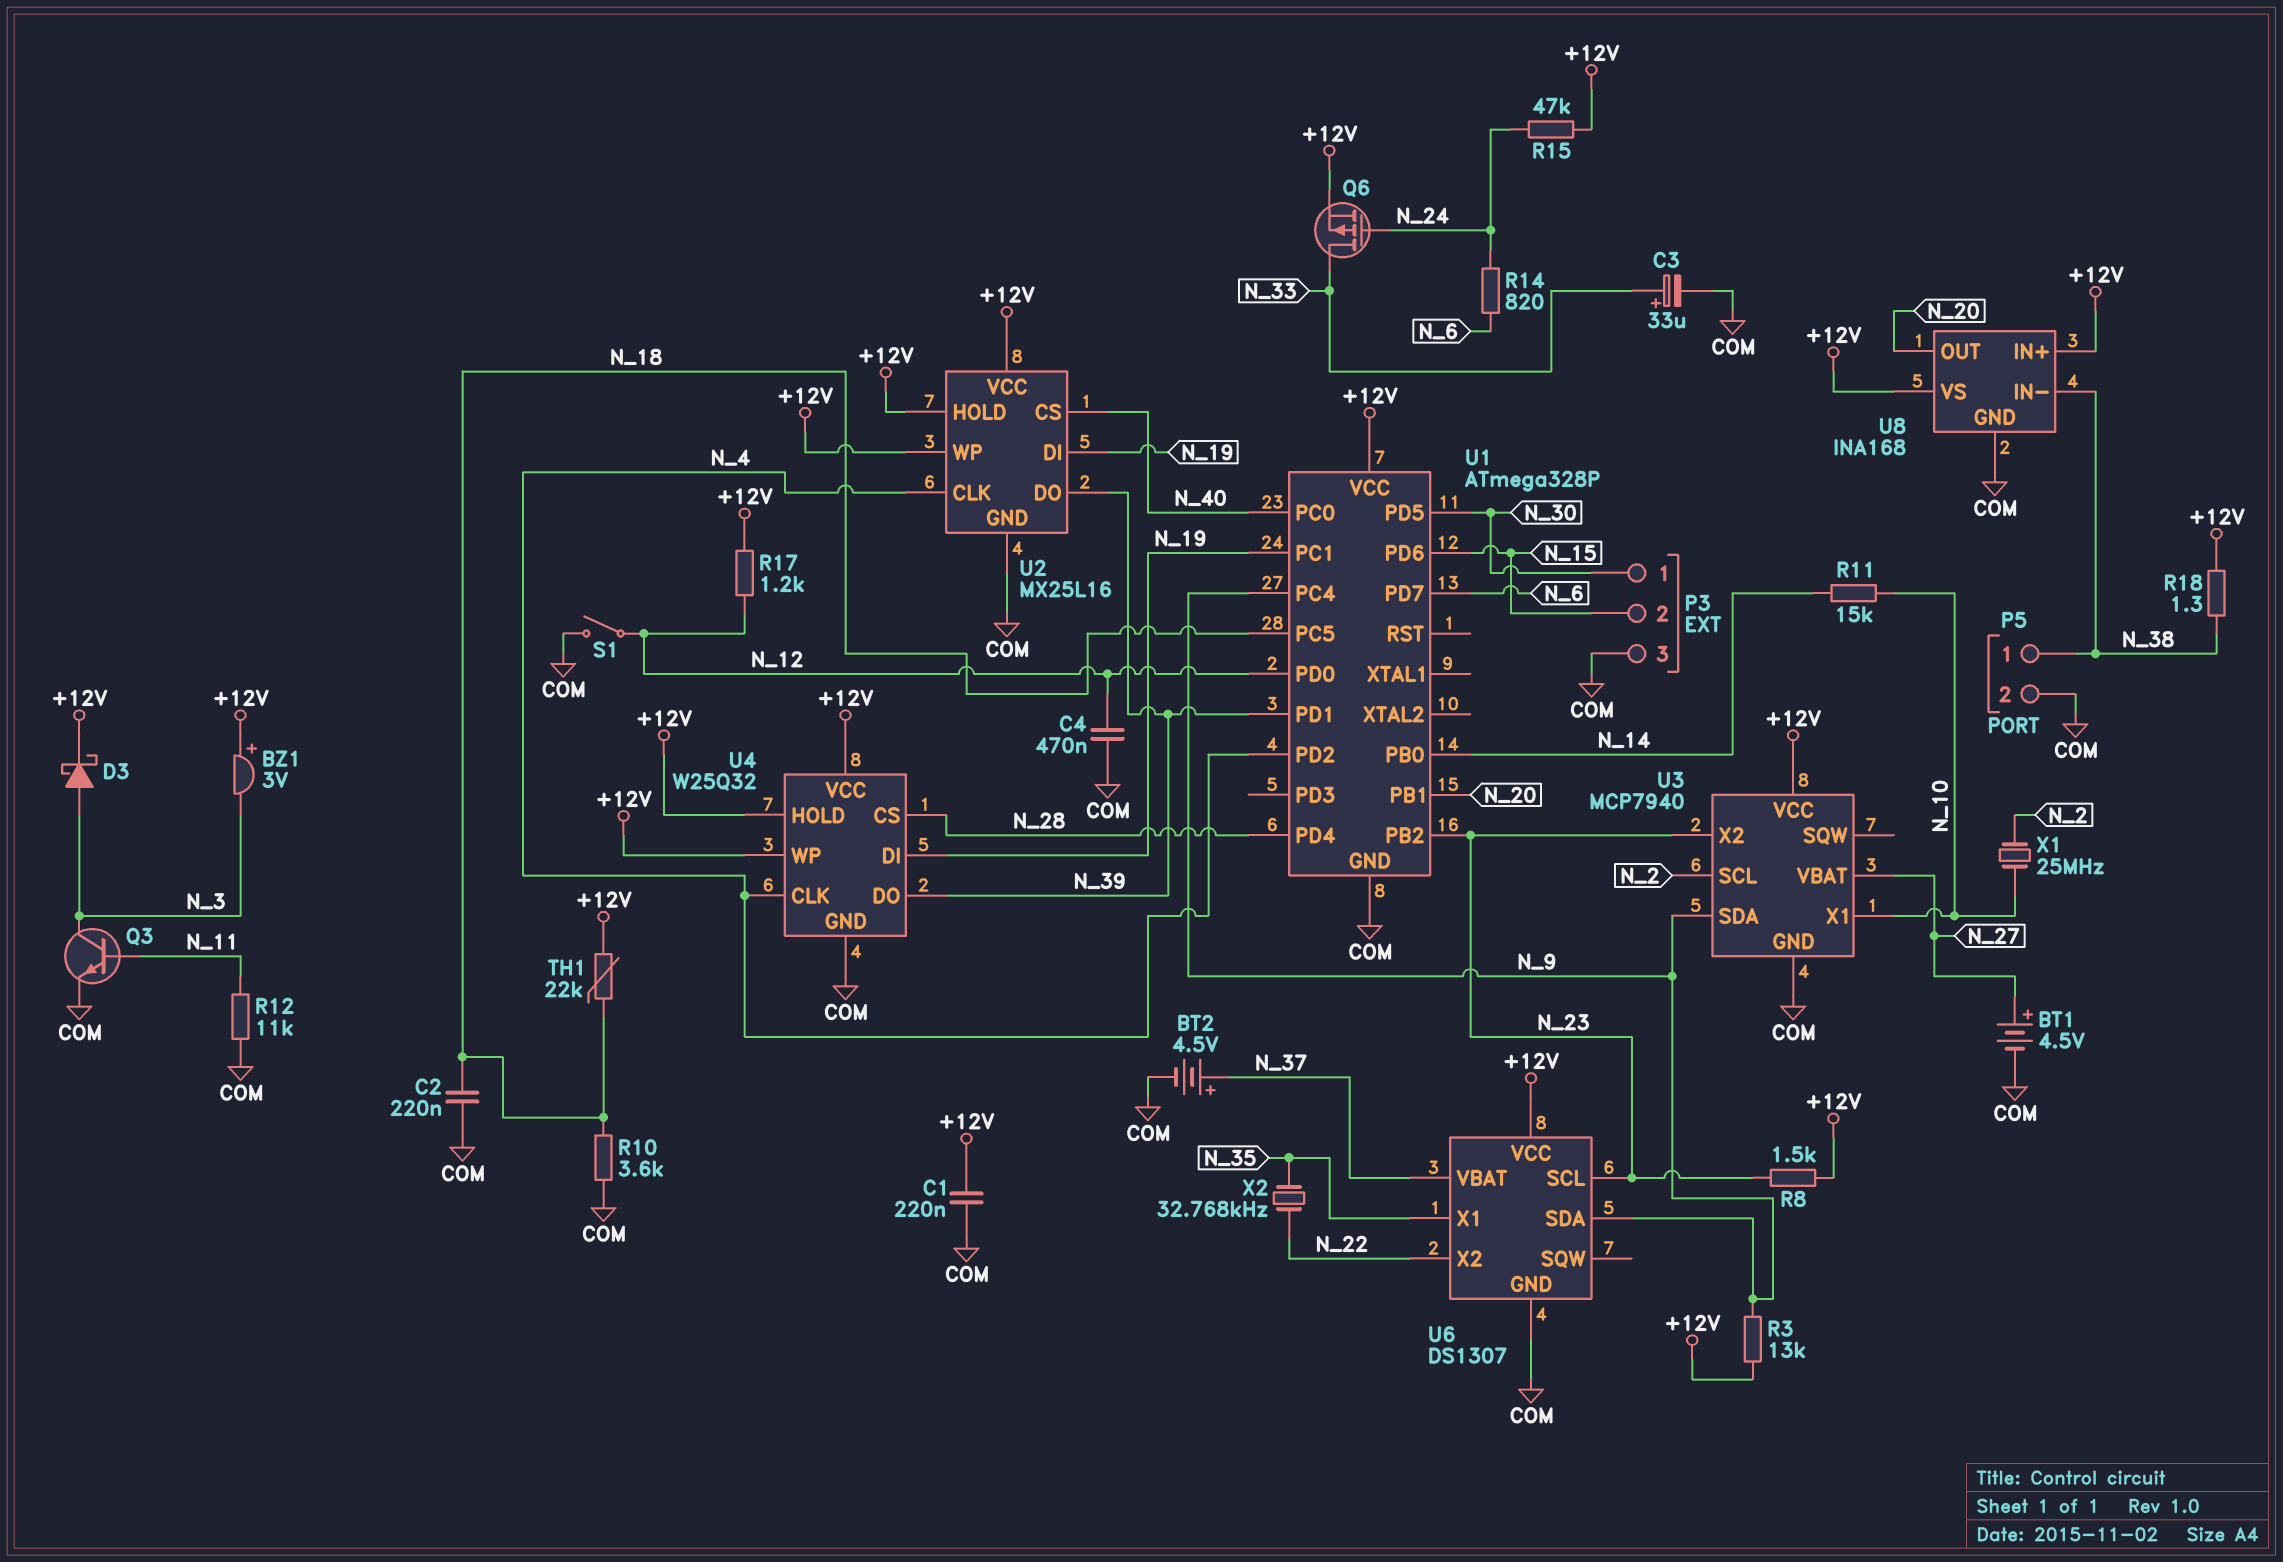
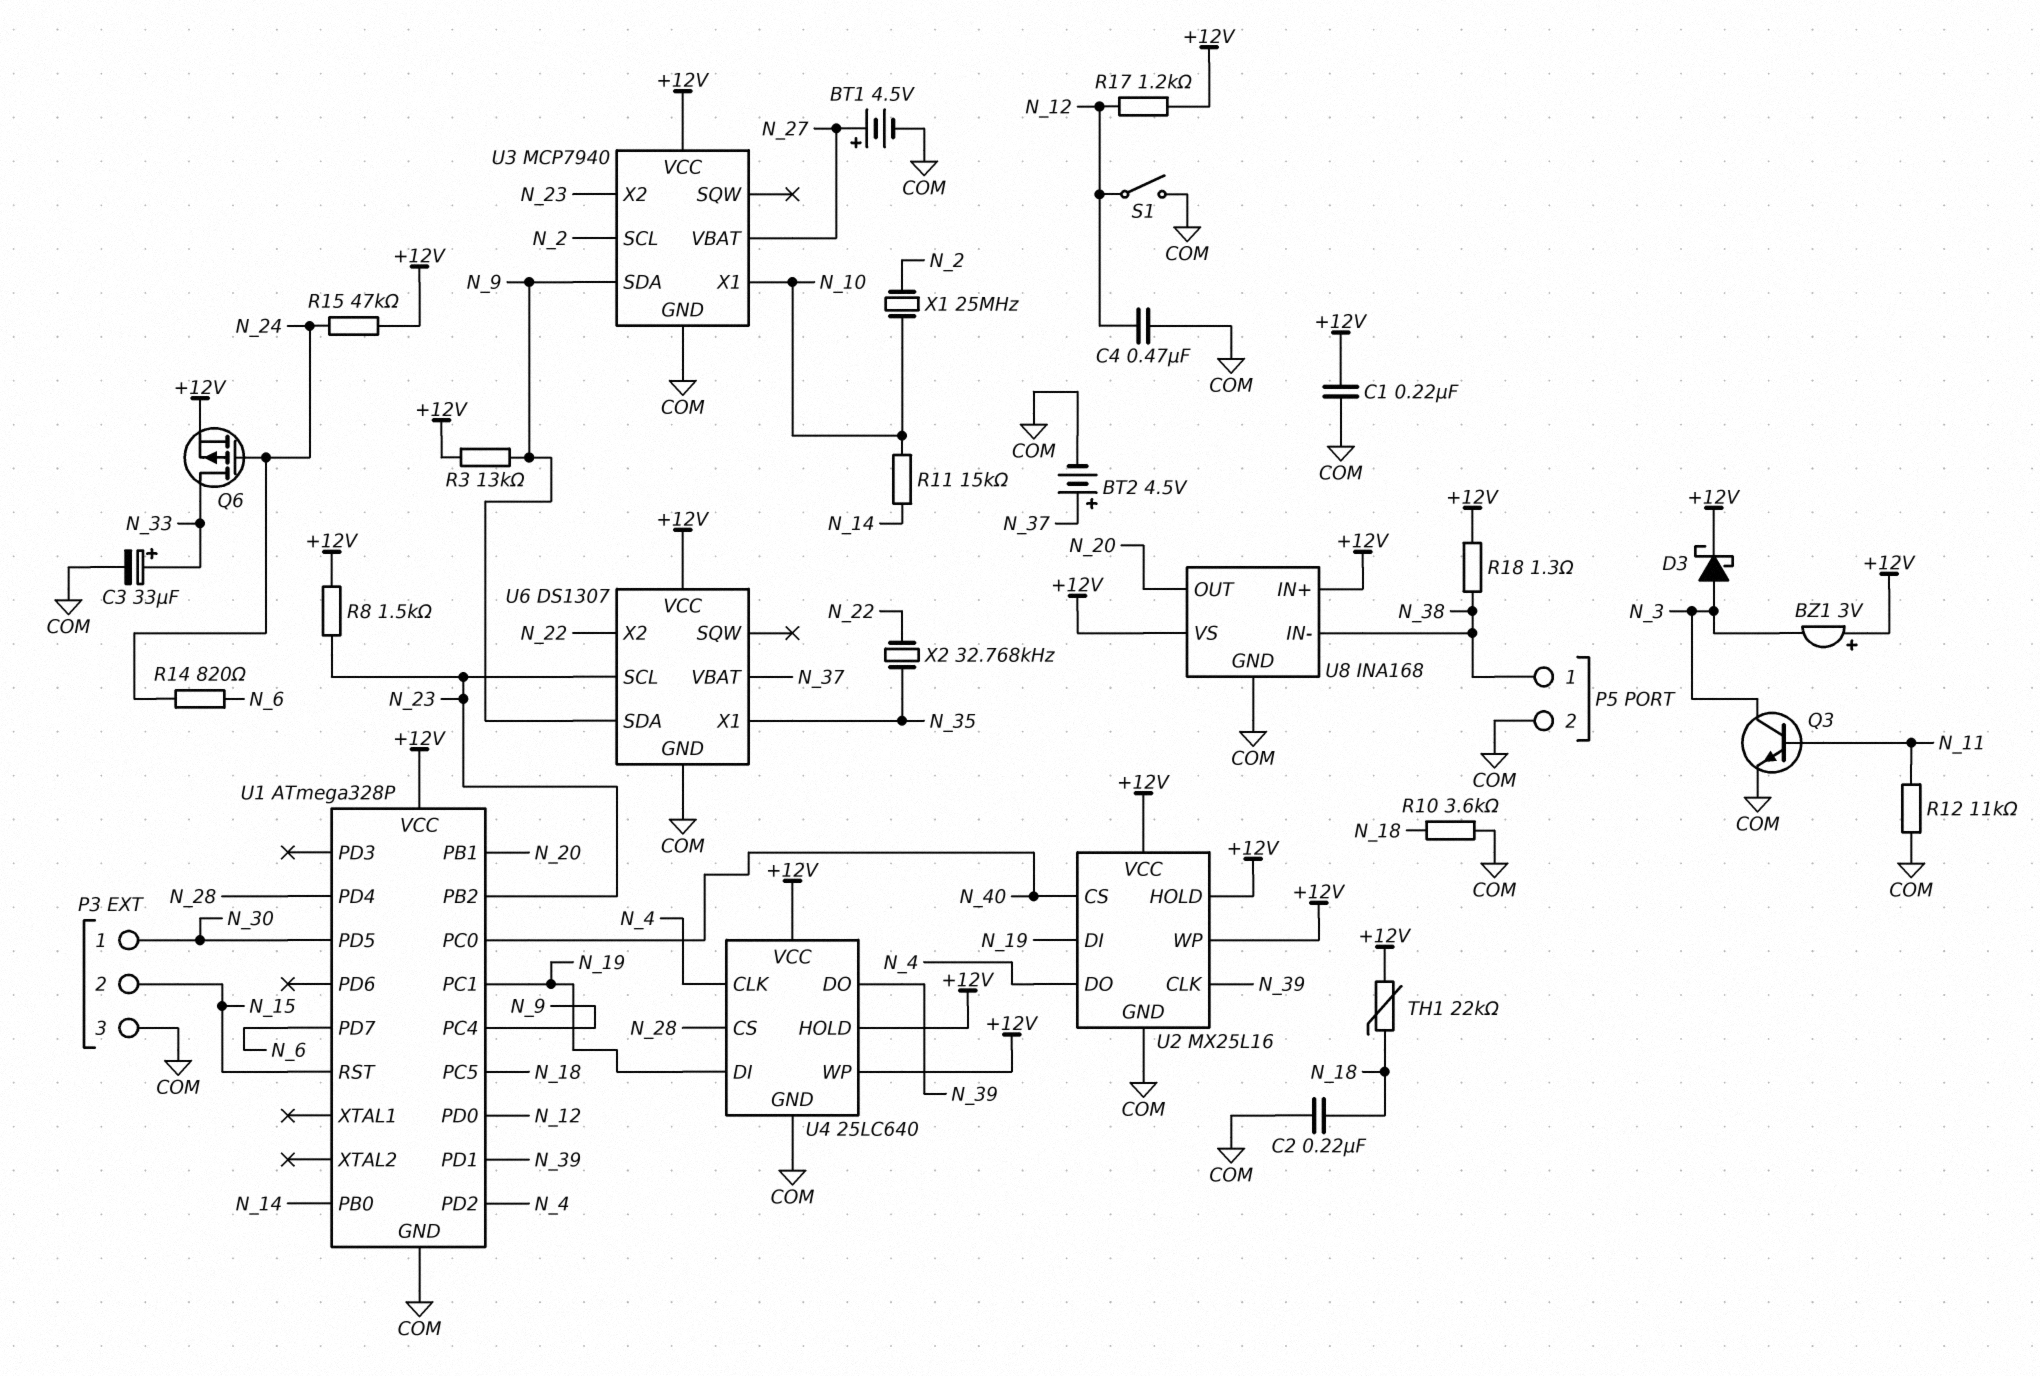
U1 pin PD6: N_15 -> none
U1 pin RST: none -> N_15
U2 pin CLK: N_4 -> N_39
U2 pin DO: N_39 -> N_4
U4: W25Q32 -> 25LC640

